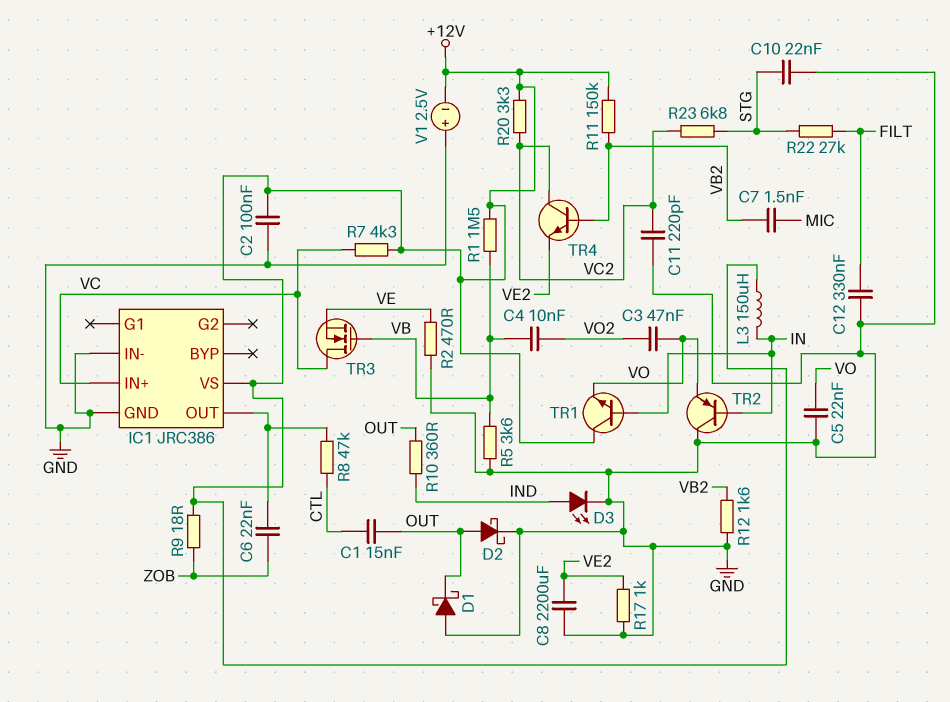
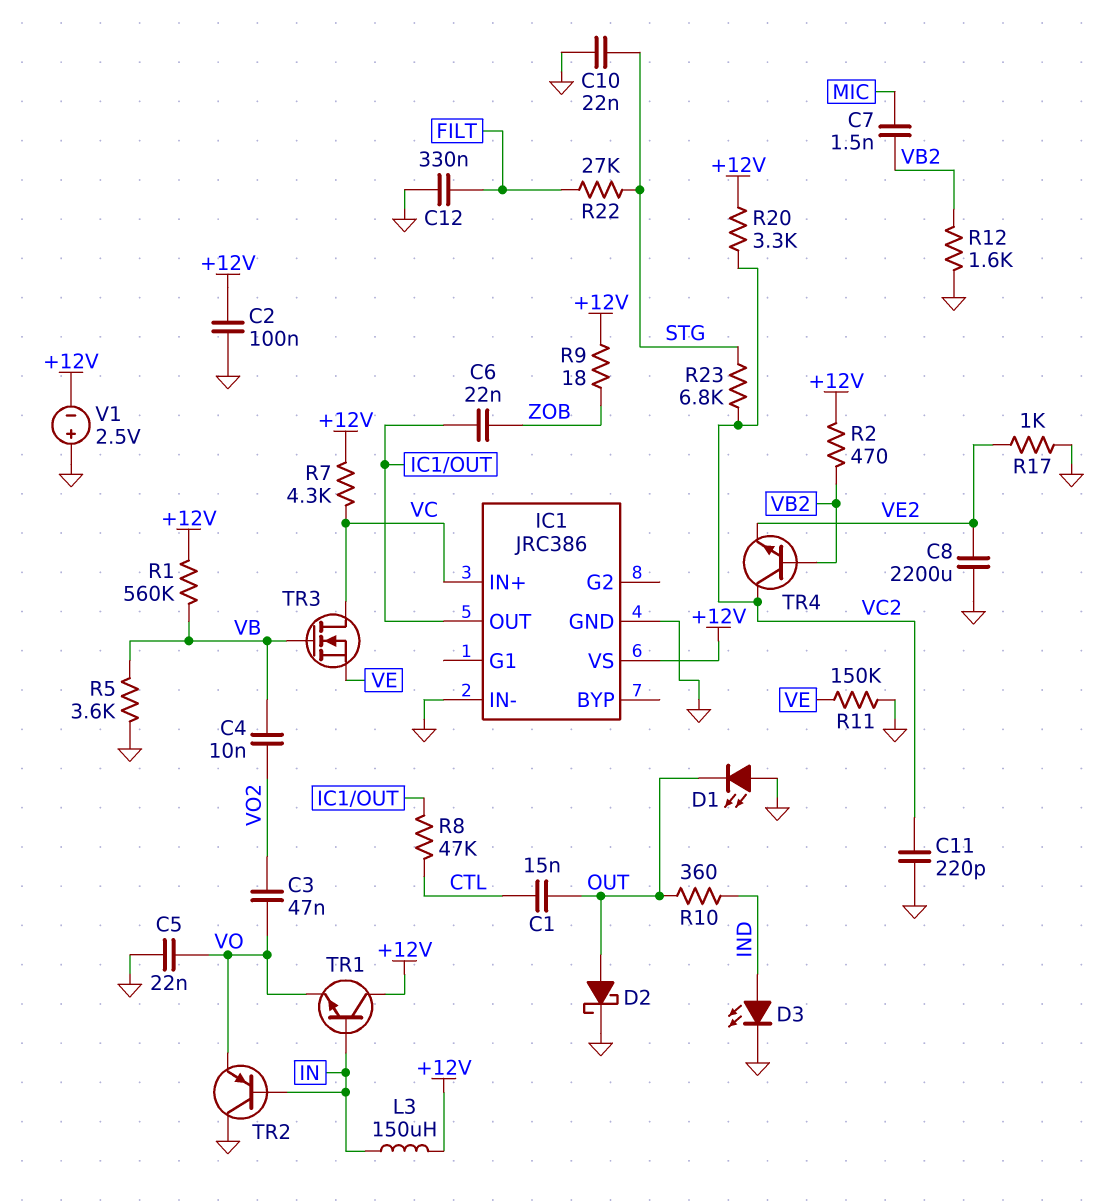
D1: schottky (A GND, K OUT) -> LED (A GND, K OUT)
R1: 1.5M (+12V, VB) -> 560k (+12V, VB)
R2: 470 (GND, VE) -> 470 (+12V, VB2)
R11: 150k (+12V, VB2) -> 150k (GND, VE)

